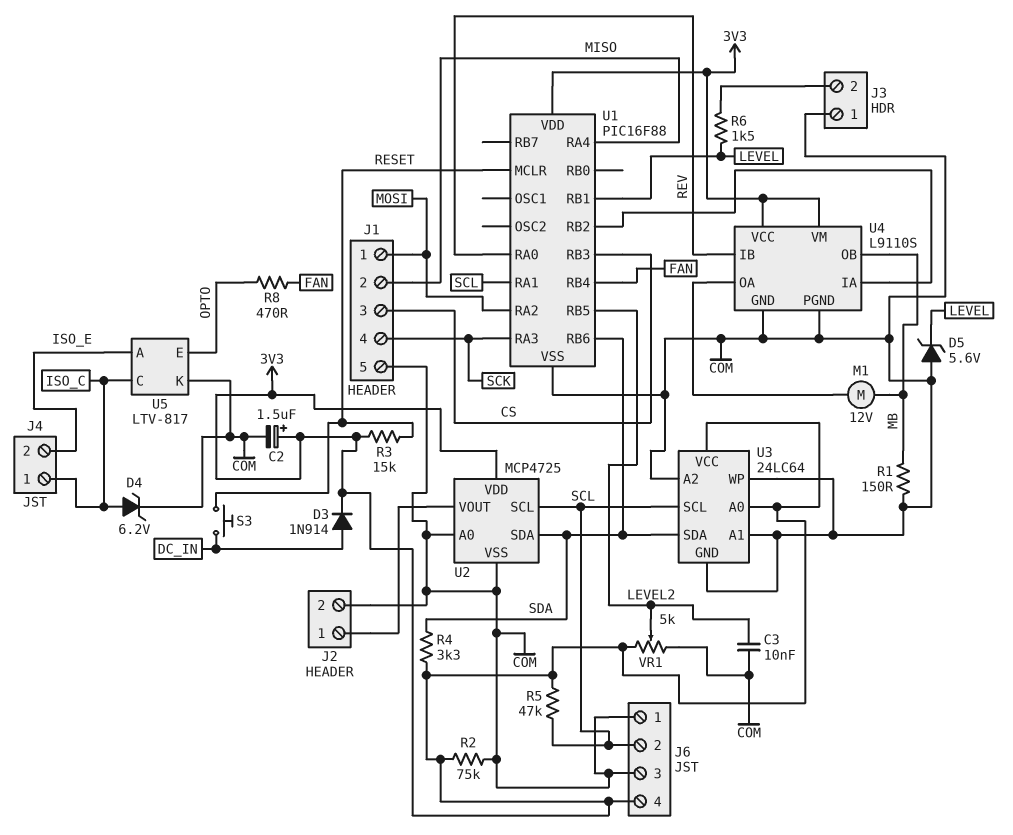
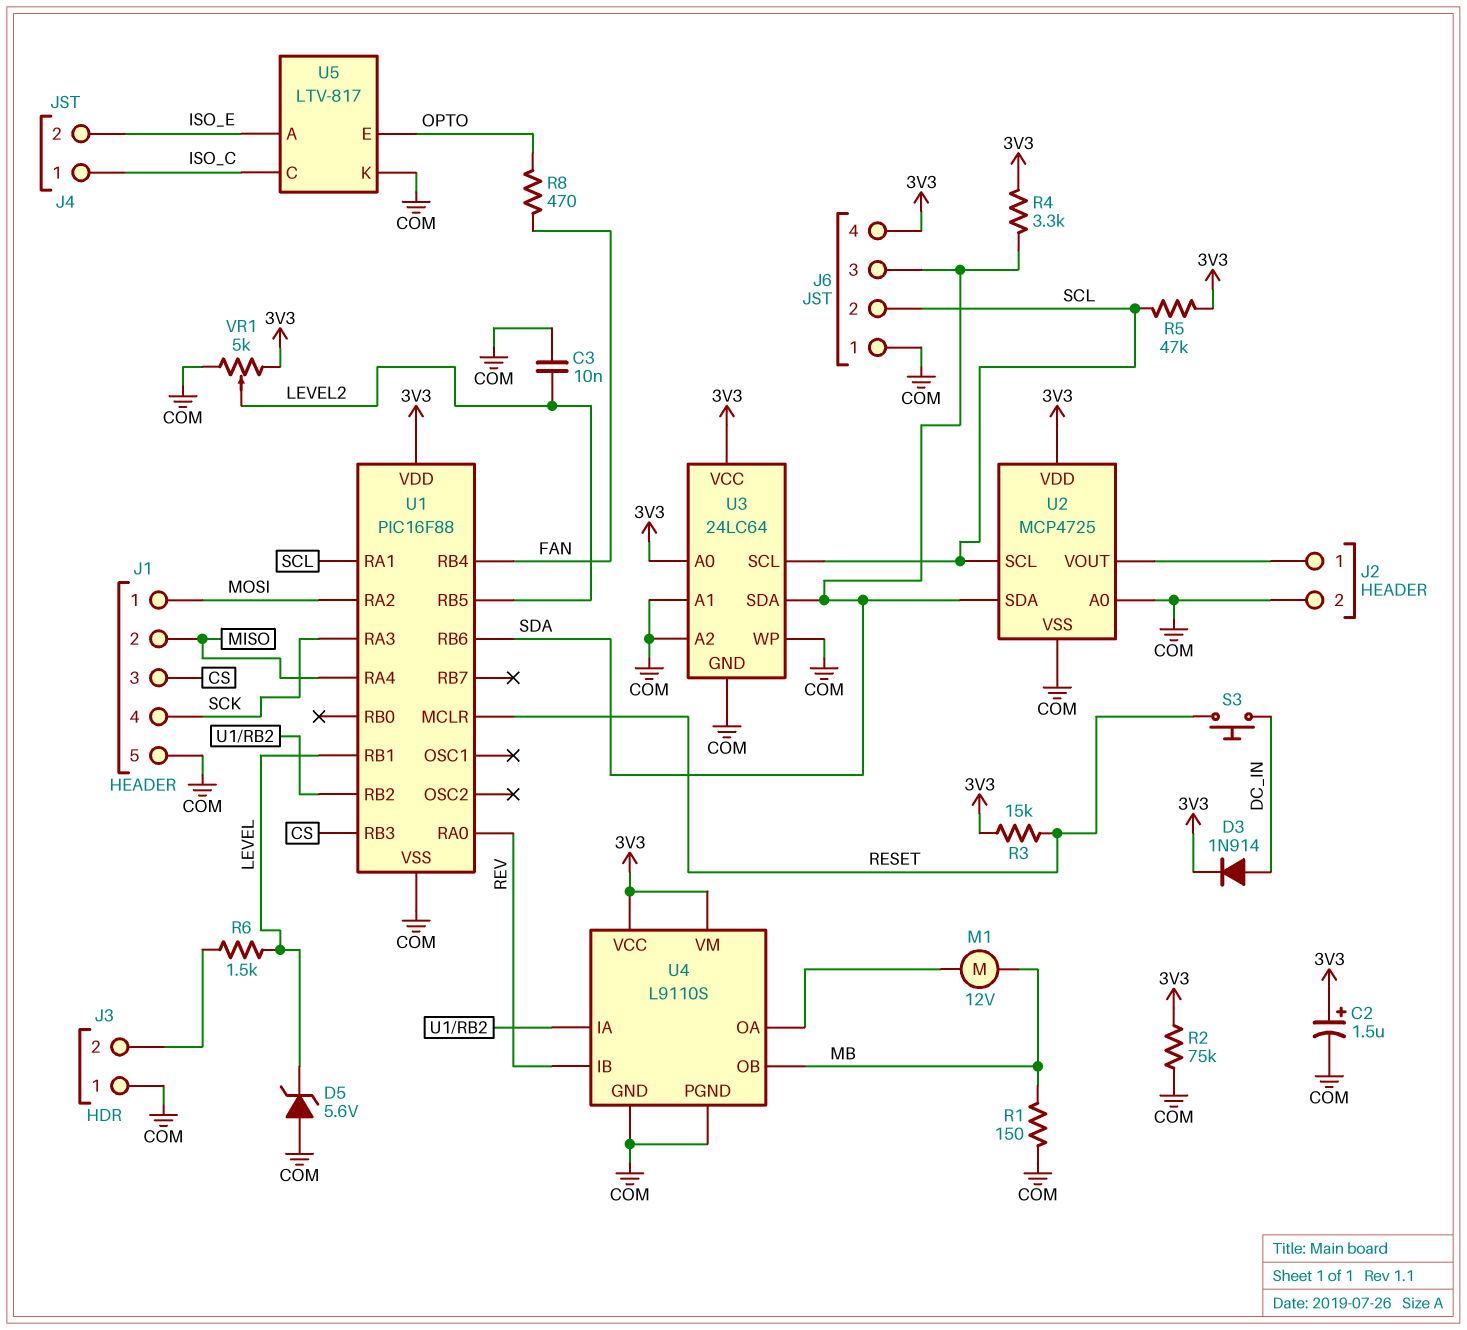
D4: zener 6.2V (A ISO_C, K COM) -> none
J6 pin 3: COM -> SDA

